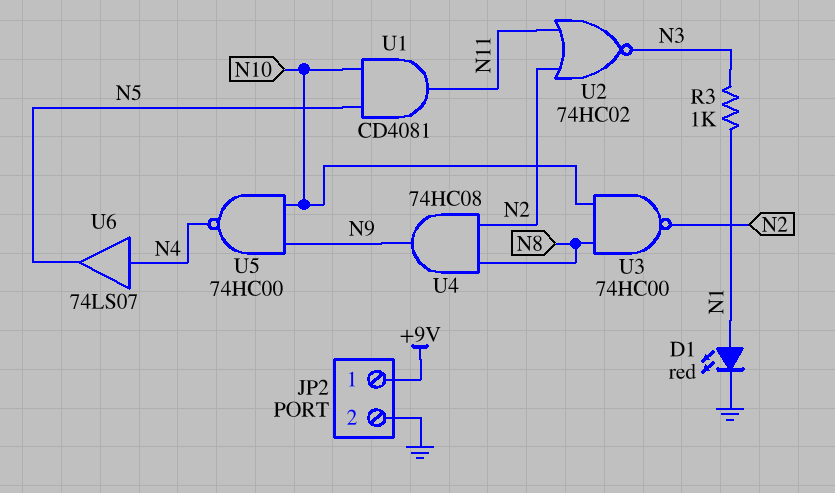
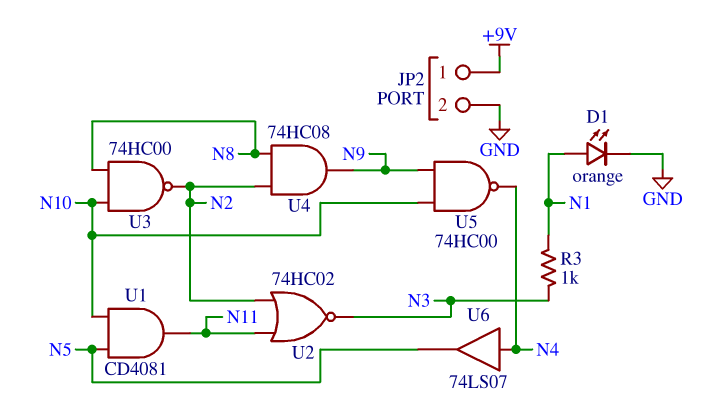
D1: LED red (A N1, K GND) -> LED orange (A N1, K GND)

